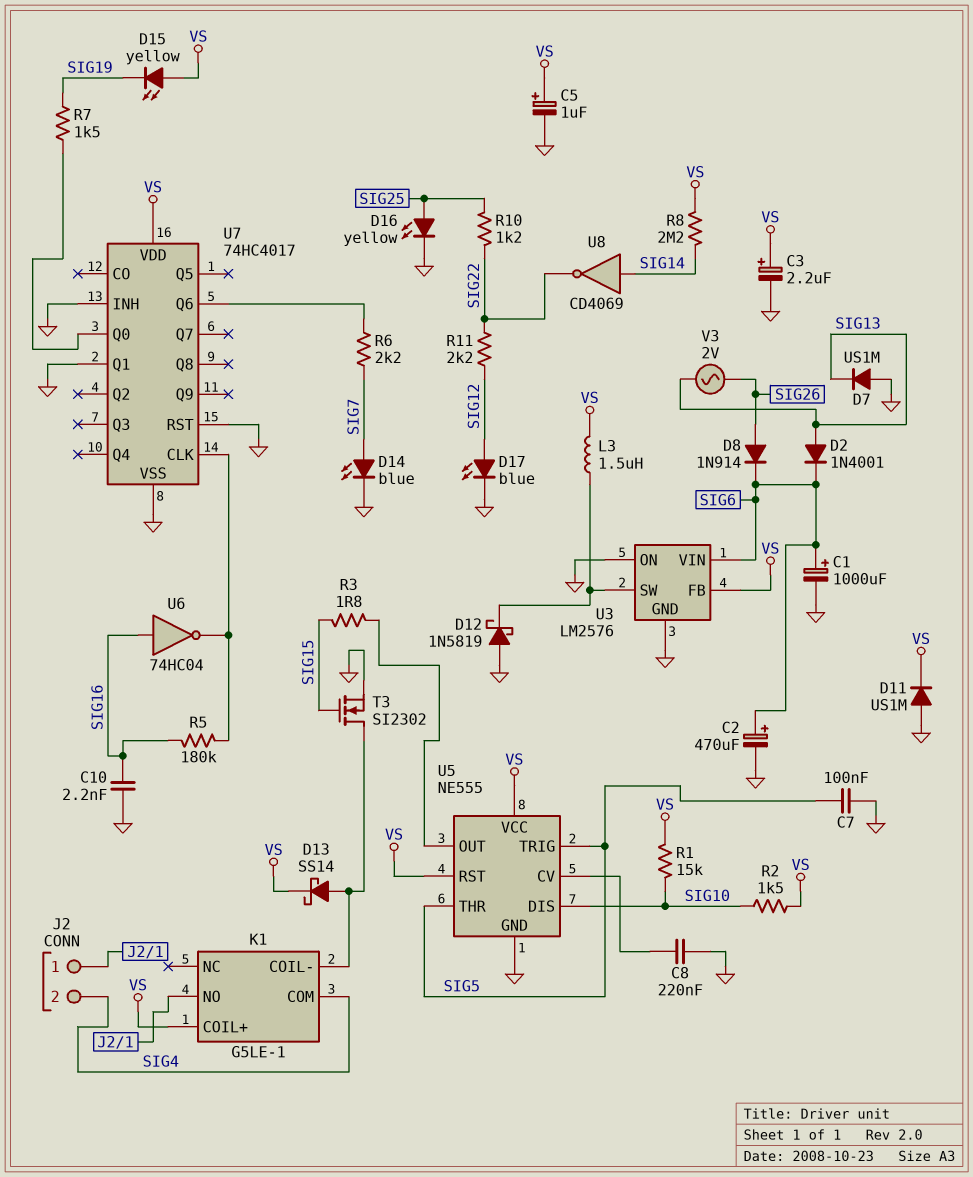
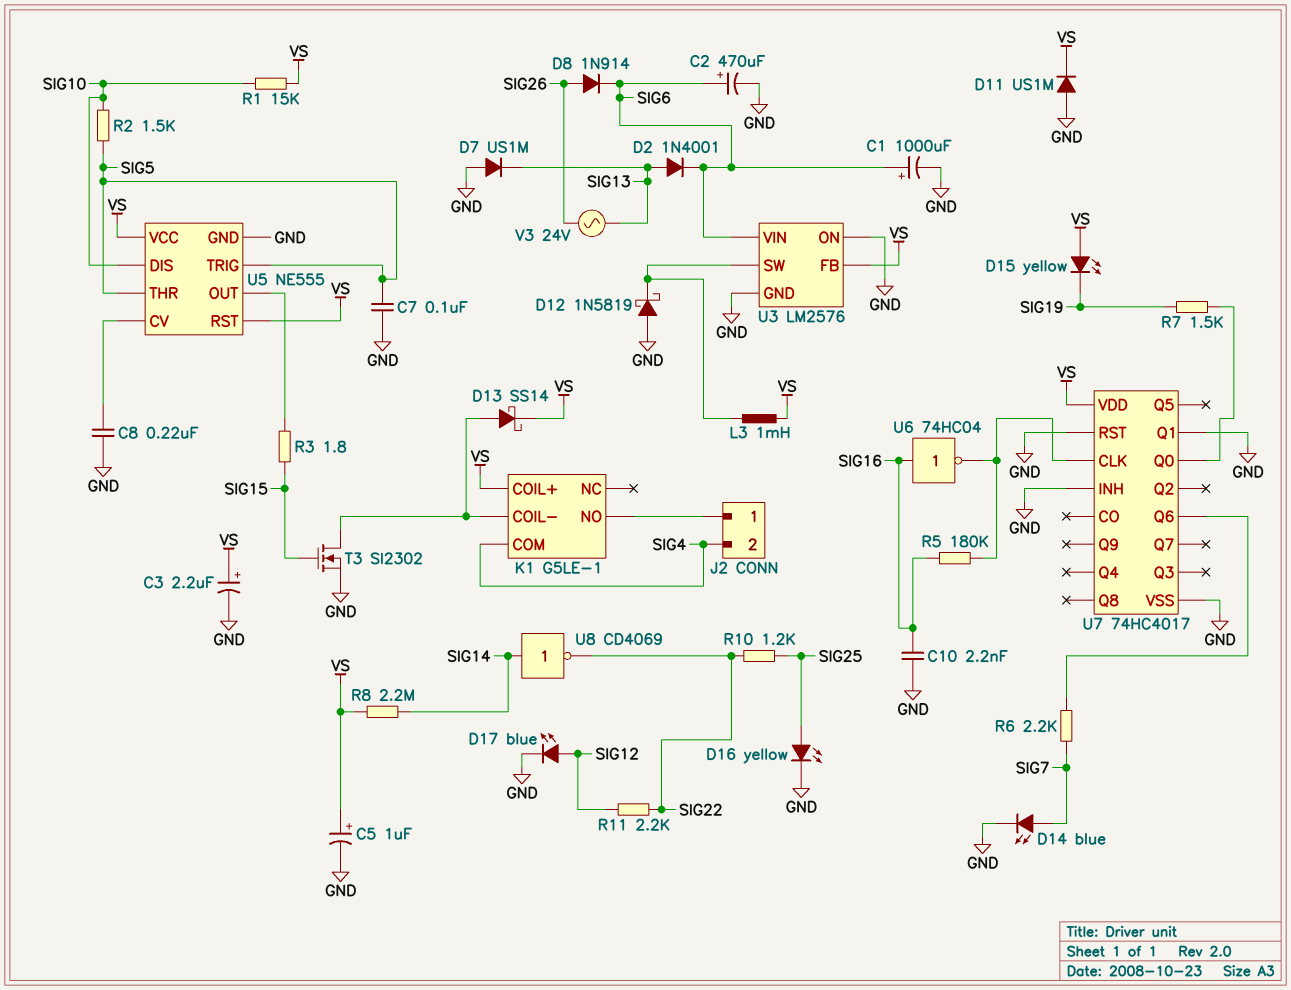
L3: 1.5uH (U3/SW, VS) -> 1mH (U3/SW, VS)
R2: 1.5k (SIG10, VS) -> 1.5k (SIG5, SIG10)
V3: AC 2V (SIG13, SIG26) -> AC 24V (SIG13, SIG26)

